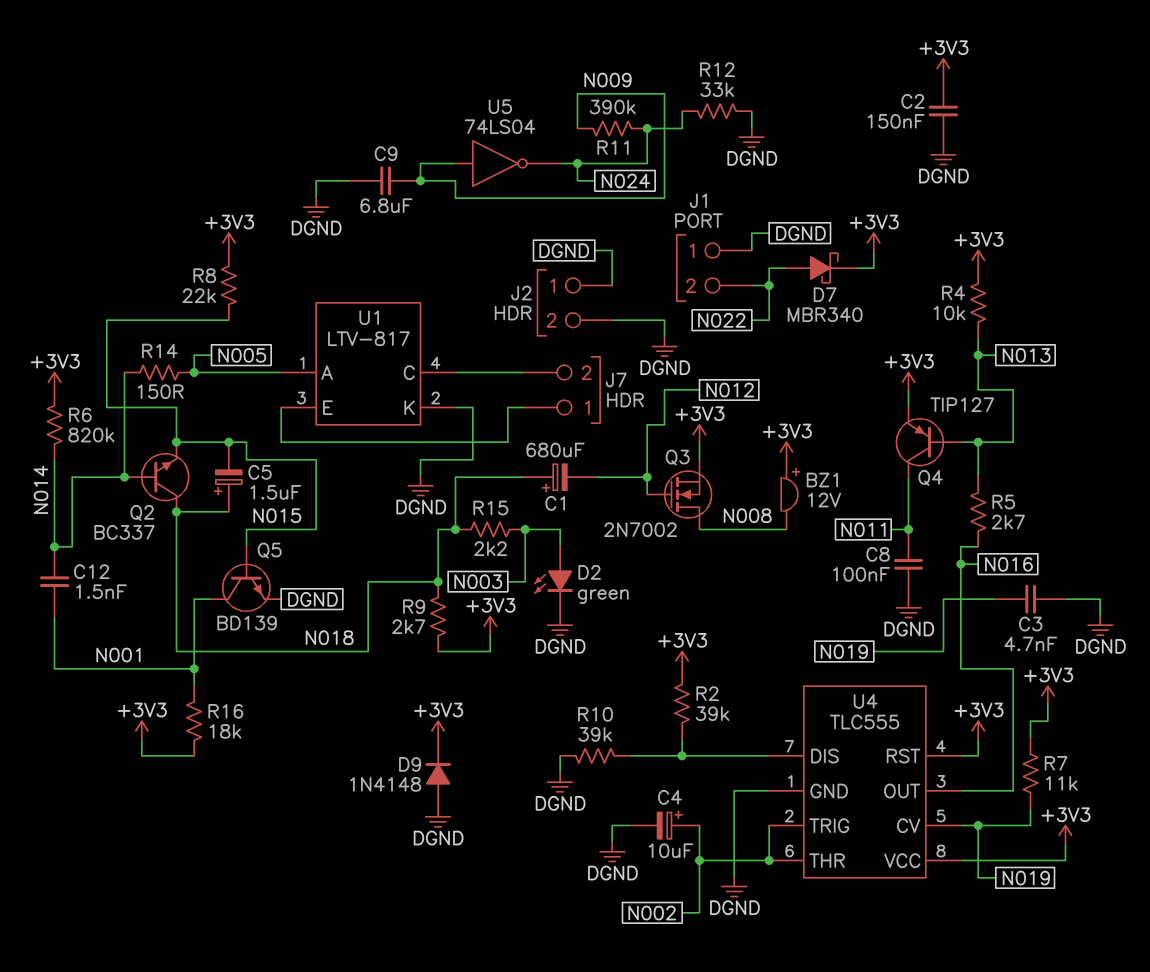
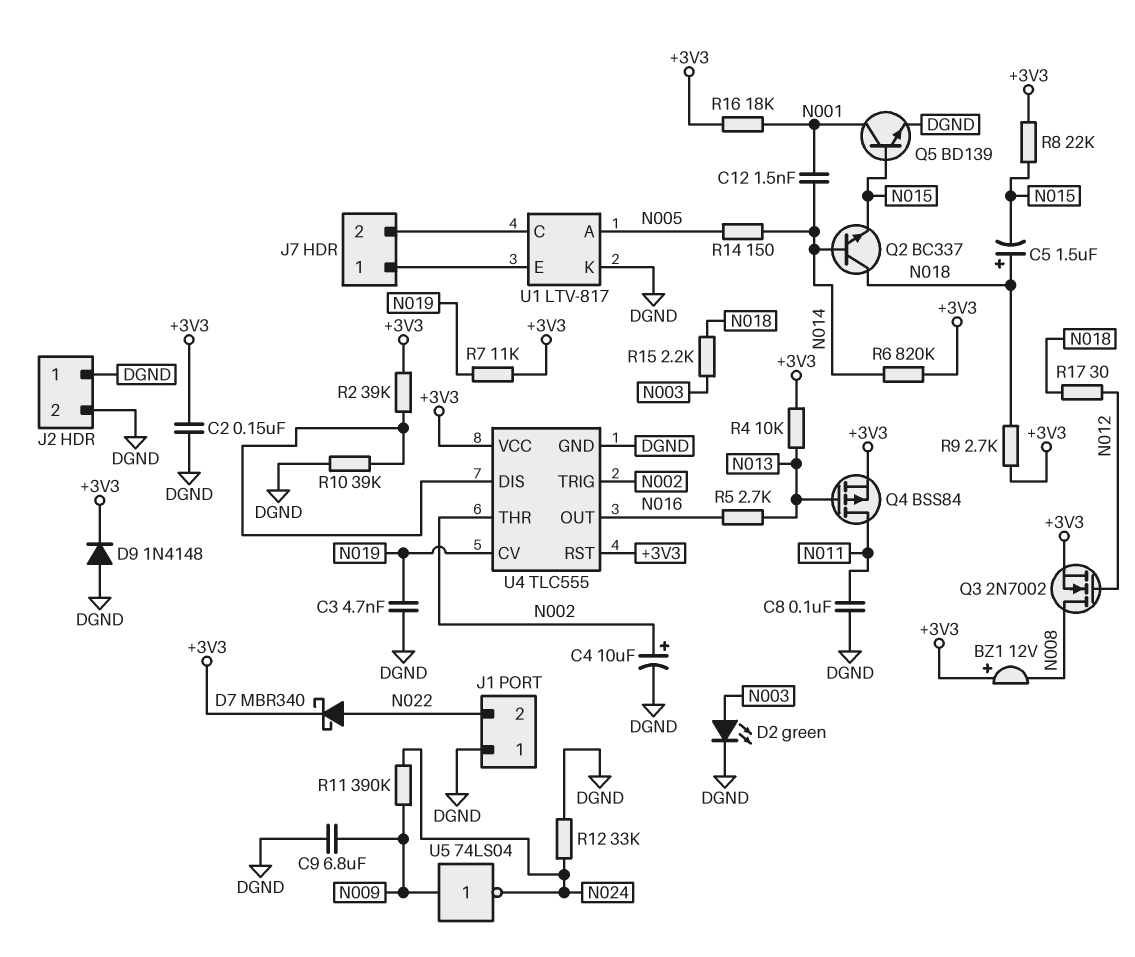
C1: 680uF (plus N018, minus N012) -> none
Q4: PNP TIP127 (B N013, C N011, E +3V3) -> PMOS BSS84 (G N013, D N011, S +3V3)
R17: none -> 30 (N012, N018)

